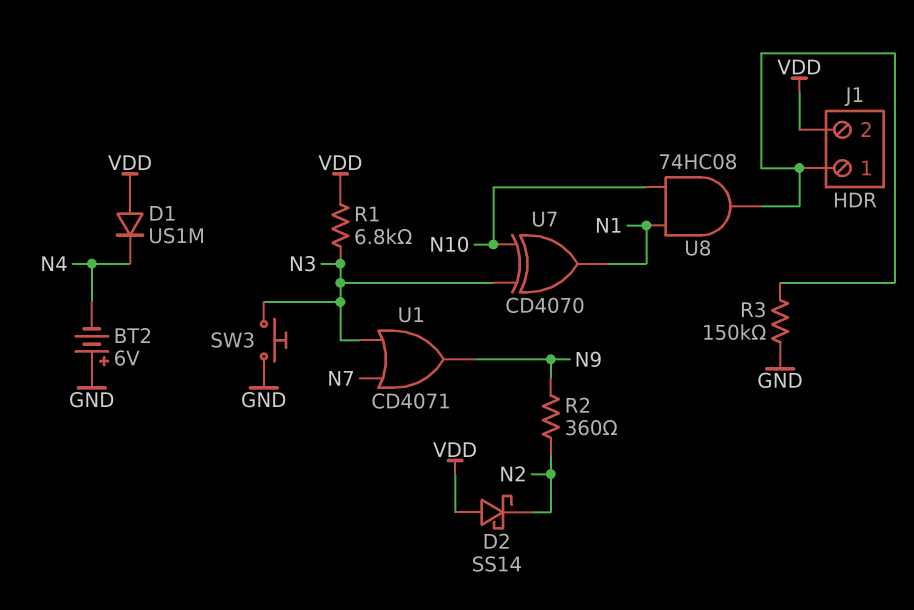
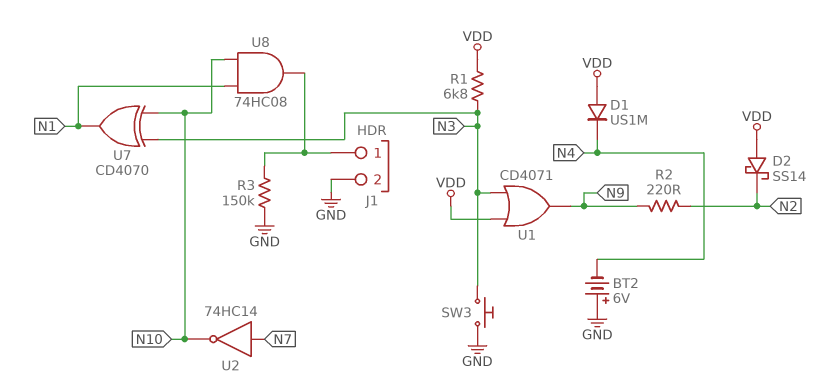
J1 pin 2: VDD -> GND
R2: 360 (N2, N9) -> 220 (N2, N9)
U1: OR CD4071 (in N3, in N7, out N9) -> OR CD4071 (in N3, in VDD, out N9)
U2: none -> NOT 74HC14 (in N7, out N10)

